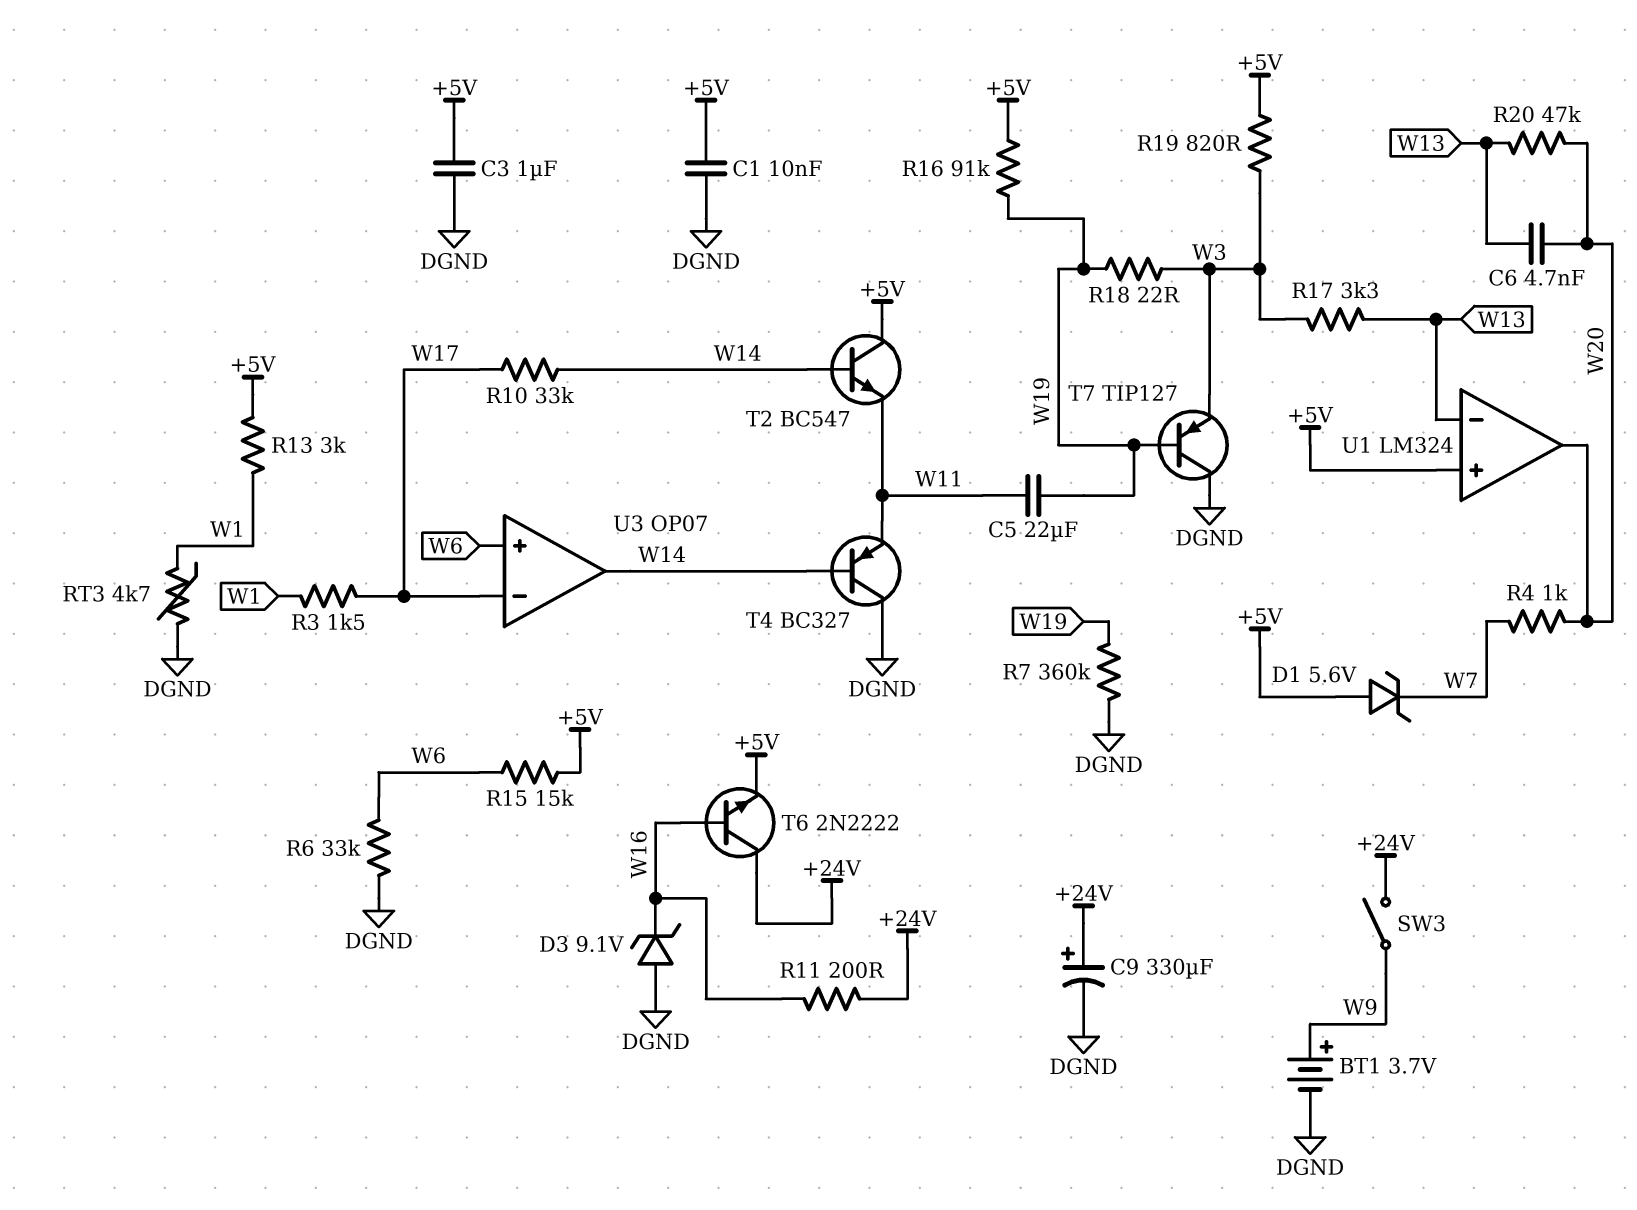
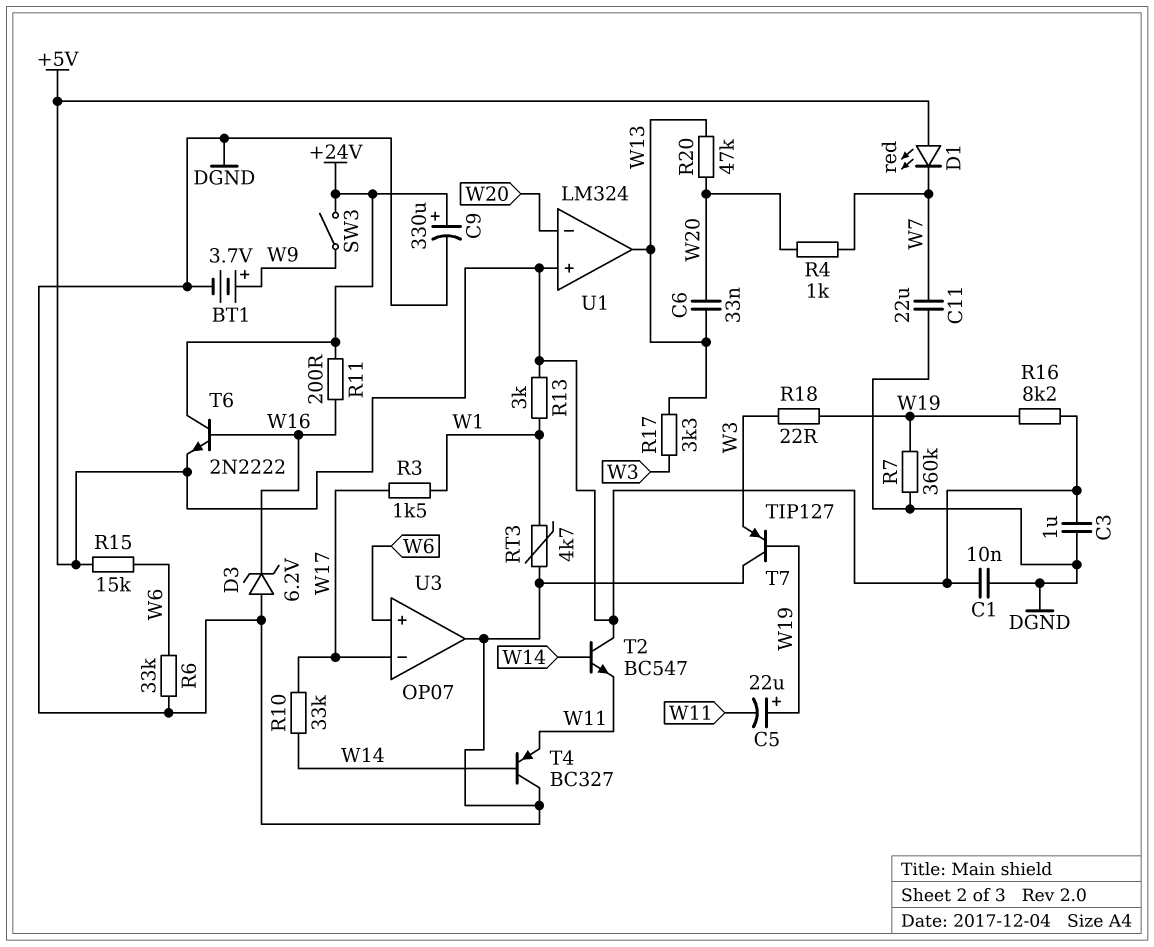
C5: 22uF (W11, W19) -> 22uF (plus W19, minus W11)
C6: 4.7nF (W13, W20) -> 33nF (W13, W20)
C11: none -> 22uF (DGND, W7)
D1: zener 5.6V (A +5V, K W7) -> LED red (A +5V, K W7)
D3: zener 9.1V (A DGND, K W16) -> zener 6.2V (A DGND, K W16)
R16: 91k (+5V, W19) -> 8.2k (+5V, W19)
R19: 820 (+5V, W3) -> none
U1 pin in-: W13 -> W20
U1 pin out: W20 -> W13
U3 pin out: W14 -> DGND

